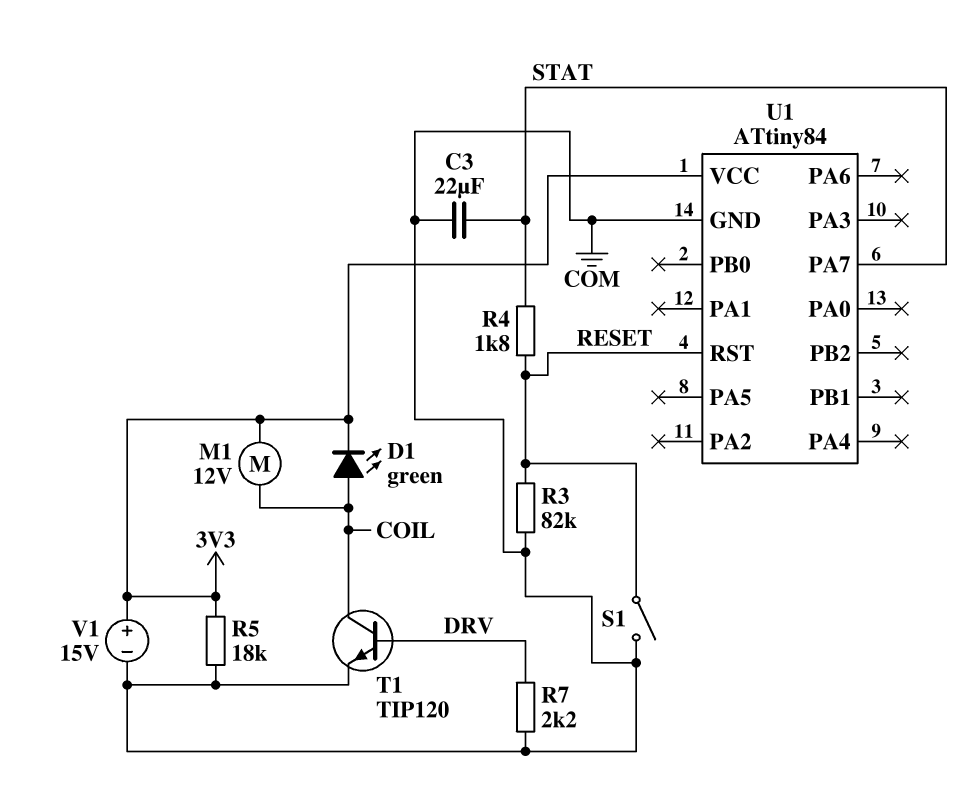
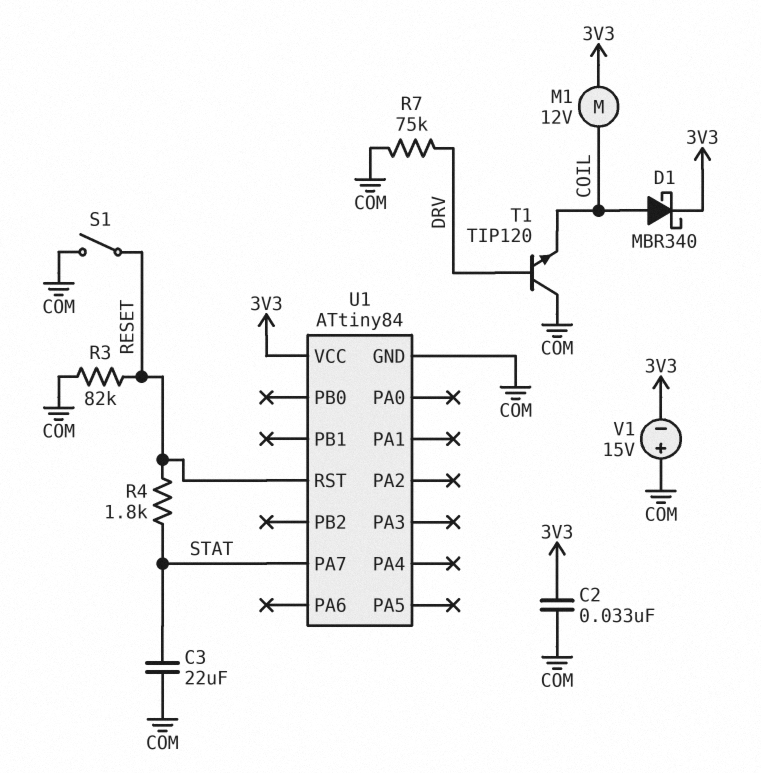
C2: none -> 33nF (3V3, COM)
D1: LED green (A COIL, K 3V3) -> schottky MBR340 (A COIL, K 3V3)
R5: 18k (3V3, COM) -> none
R7: 2.2k (COM, DRV) -> 75k (COM, DRV)
T1: NPN TIP120 (B DRV, C COIL, E COM) -> NPN TIP120 (B DRV, C COM, E COIL)
V1: 15V (plus 3V3, minus COM) -> 15V (plus COM, minus 3V3)

